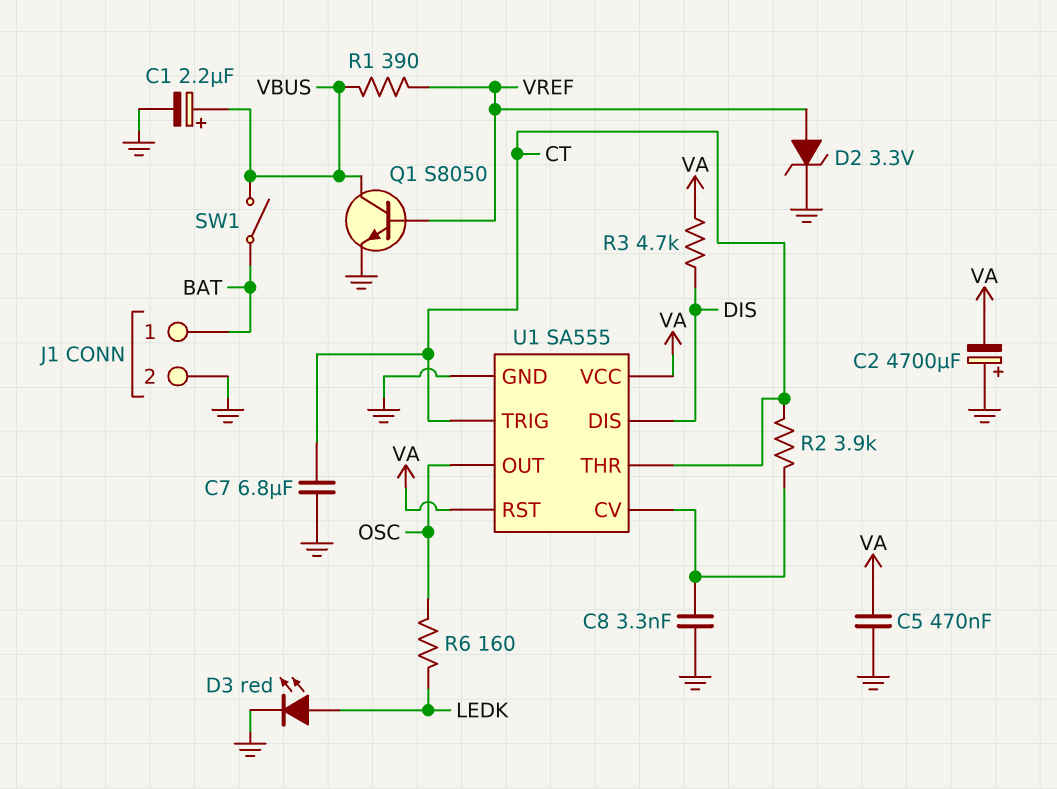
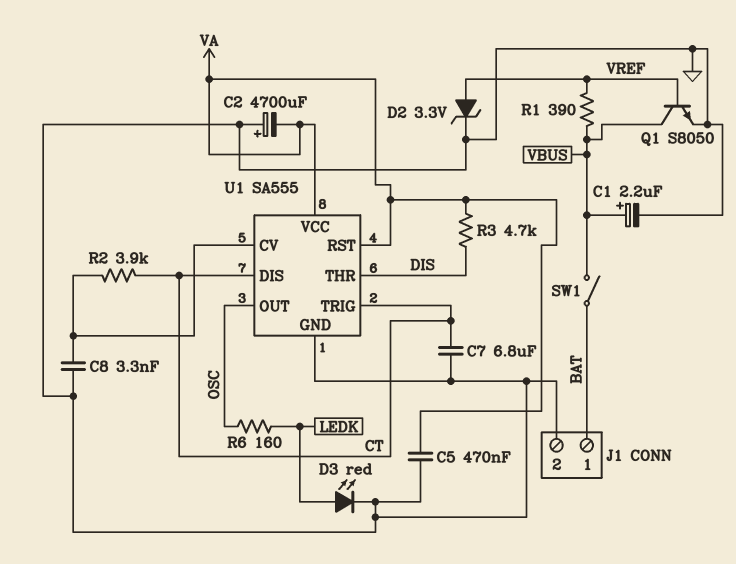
U1 pin DIS: DIS -> CT
U1 pin THR: CT -> DIS

